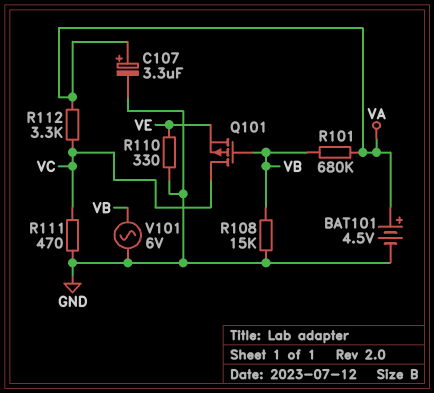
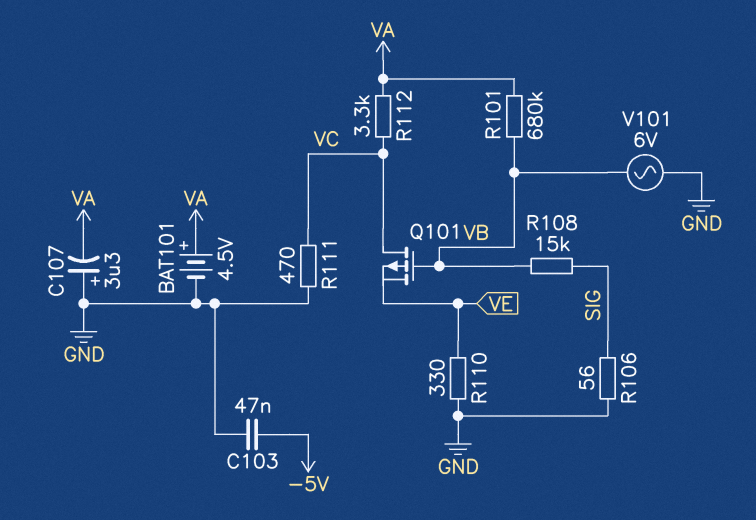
C103: none -> 47nF (-5V, GND)
C107: 3.3uF (plus VA, minus GND) -> 3.3uF (plus GND, minus VA)
R106: none -> 56 (GND, SIG)
R108: 15k (GND, VB) -> 15k (SIG, VB)

